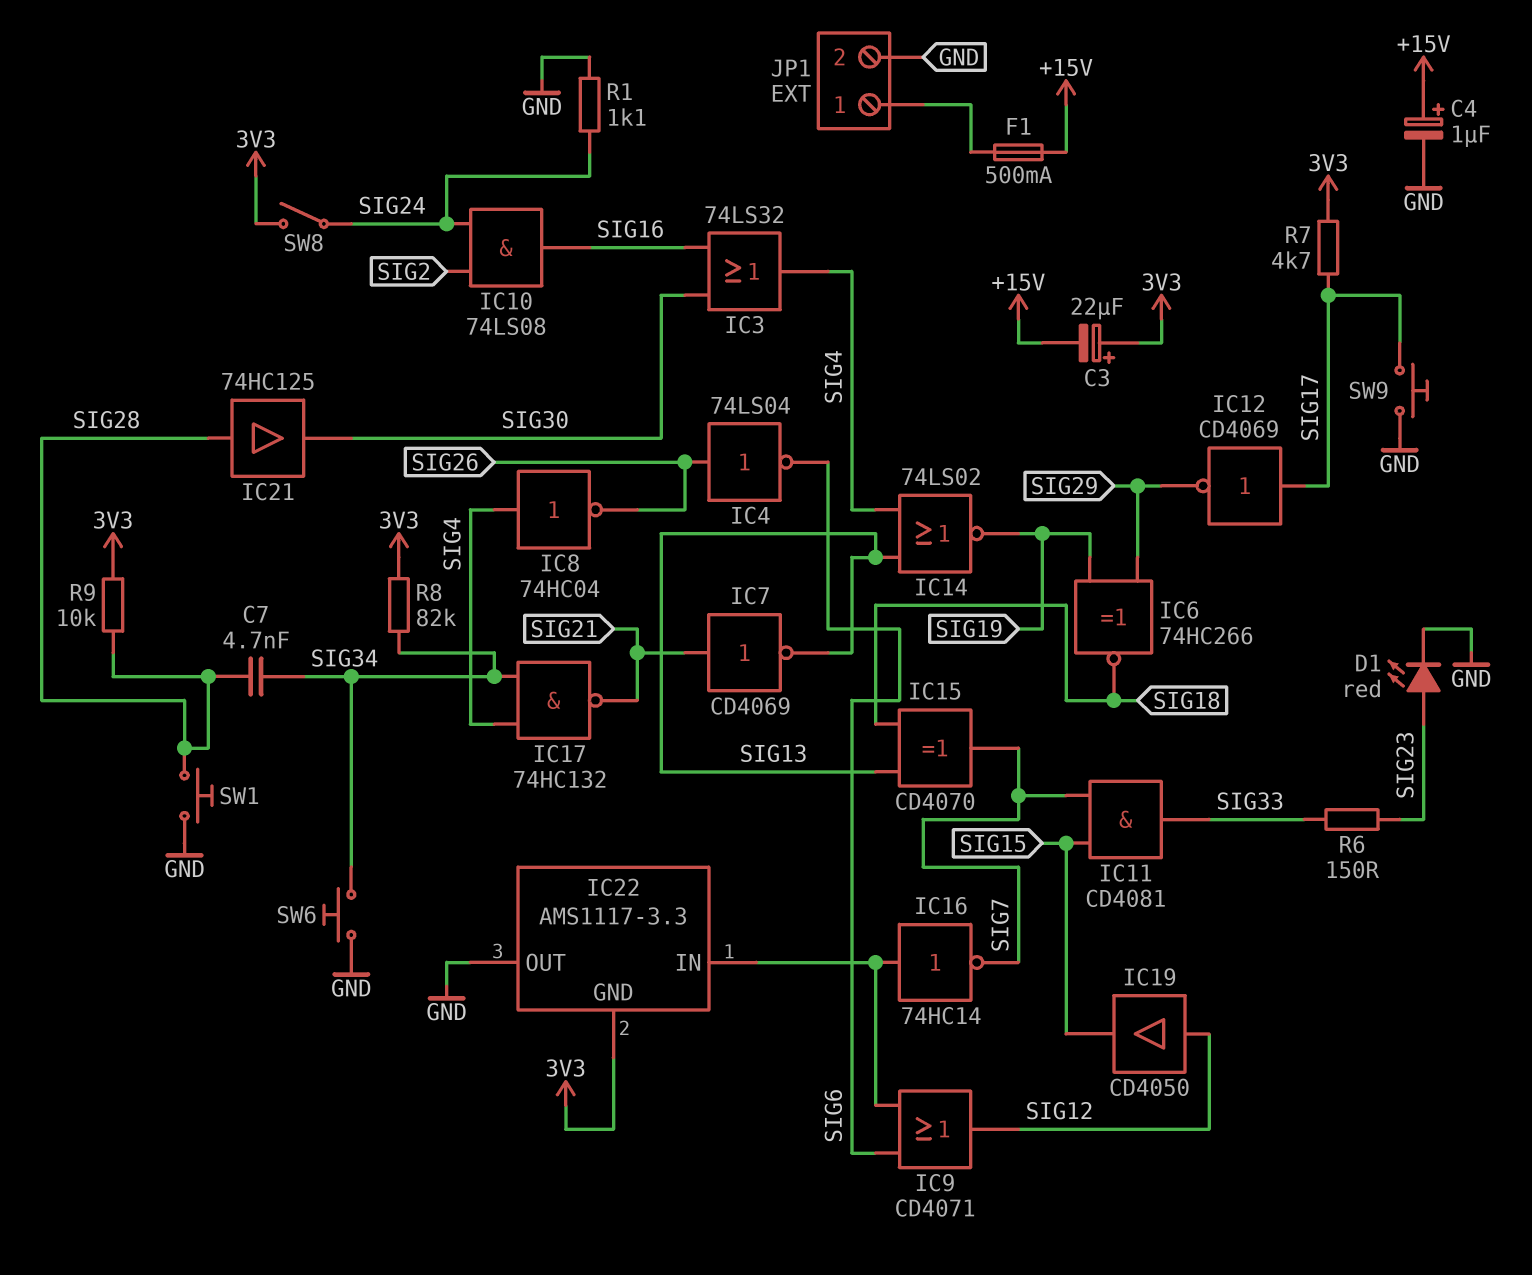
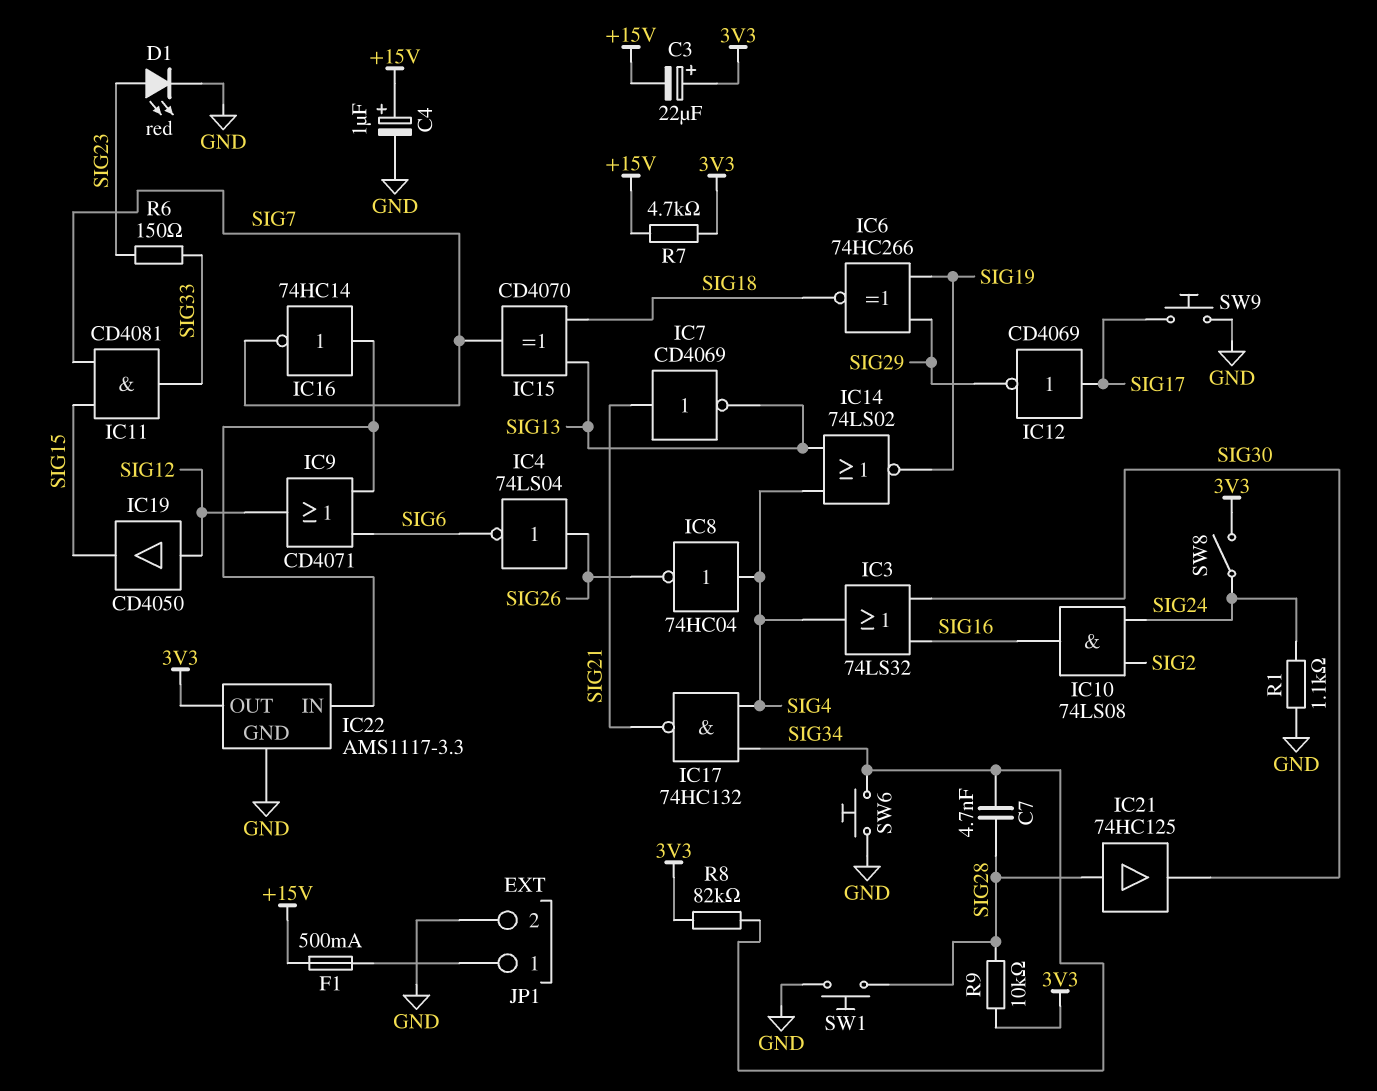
IC22 pin GND: 3V3 -> GND
IC22 pin OUT: GND -> 3V3
R7: 4.7k (3V3, SIG17) -> 4.7k (+15V, 3V3)

